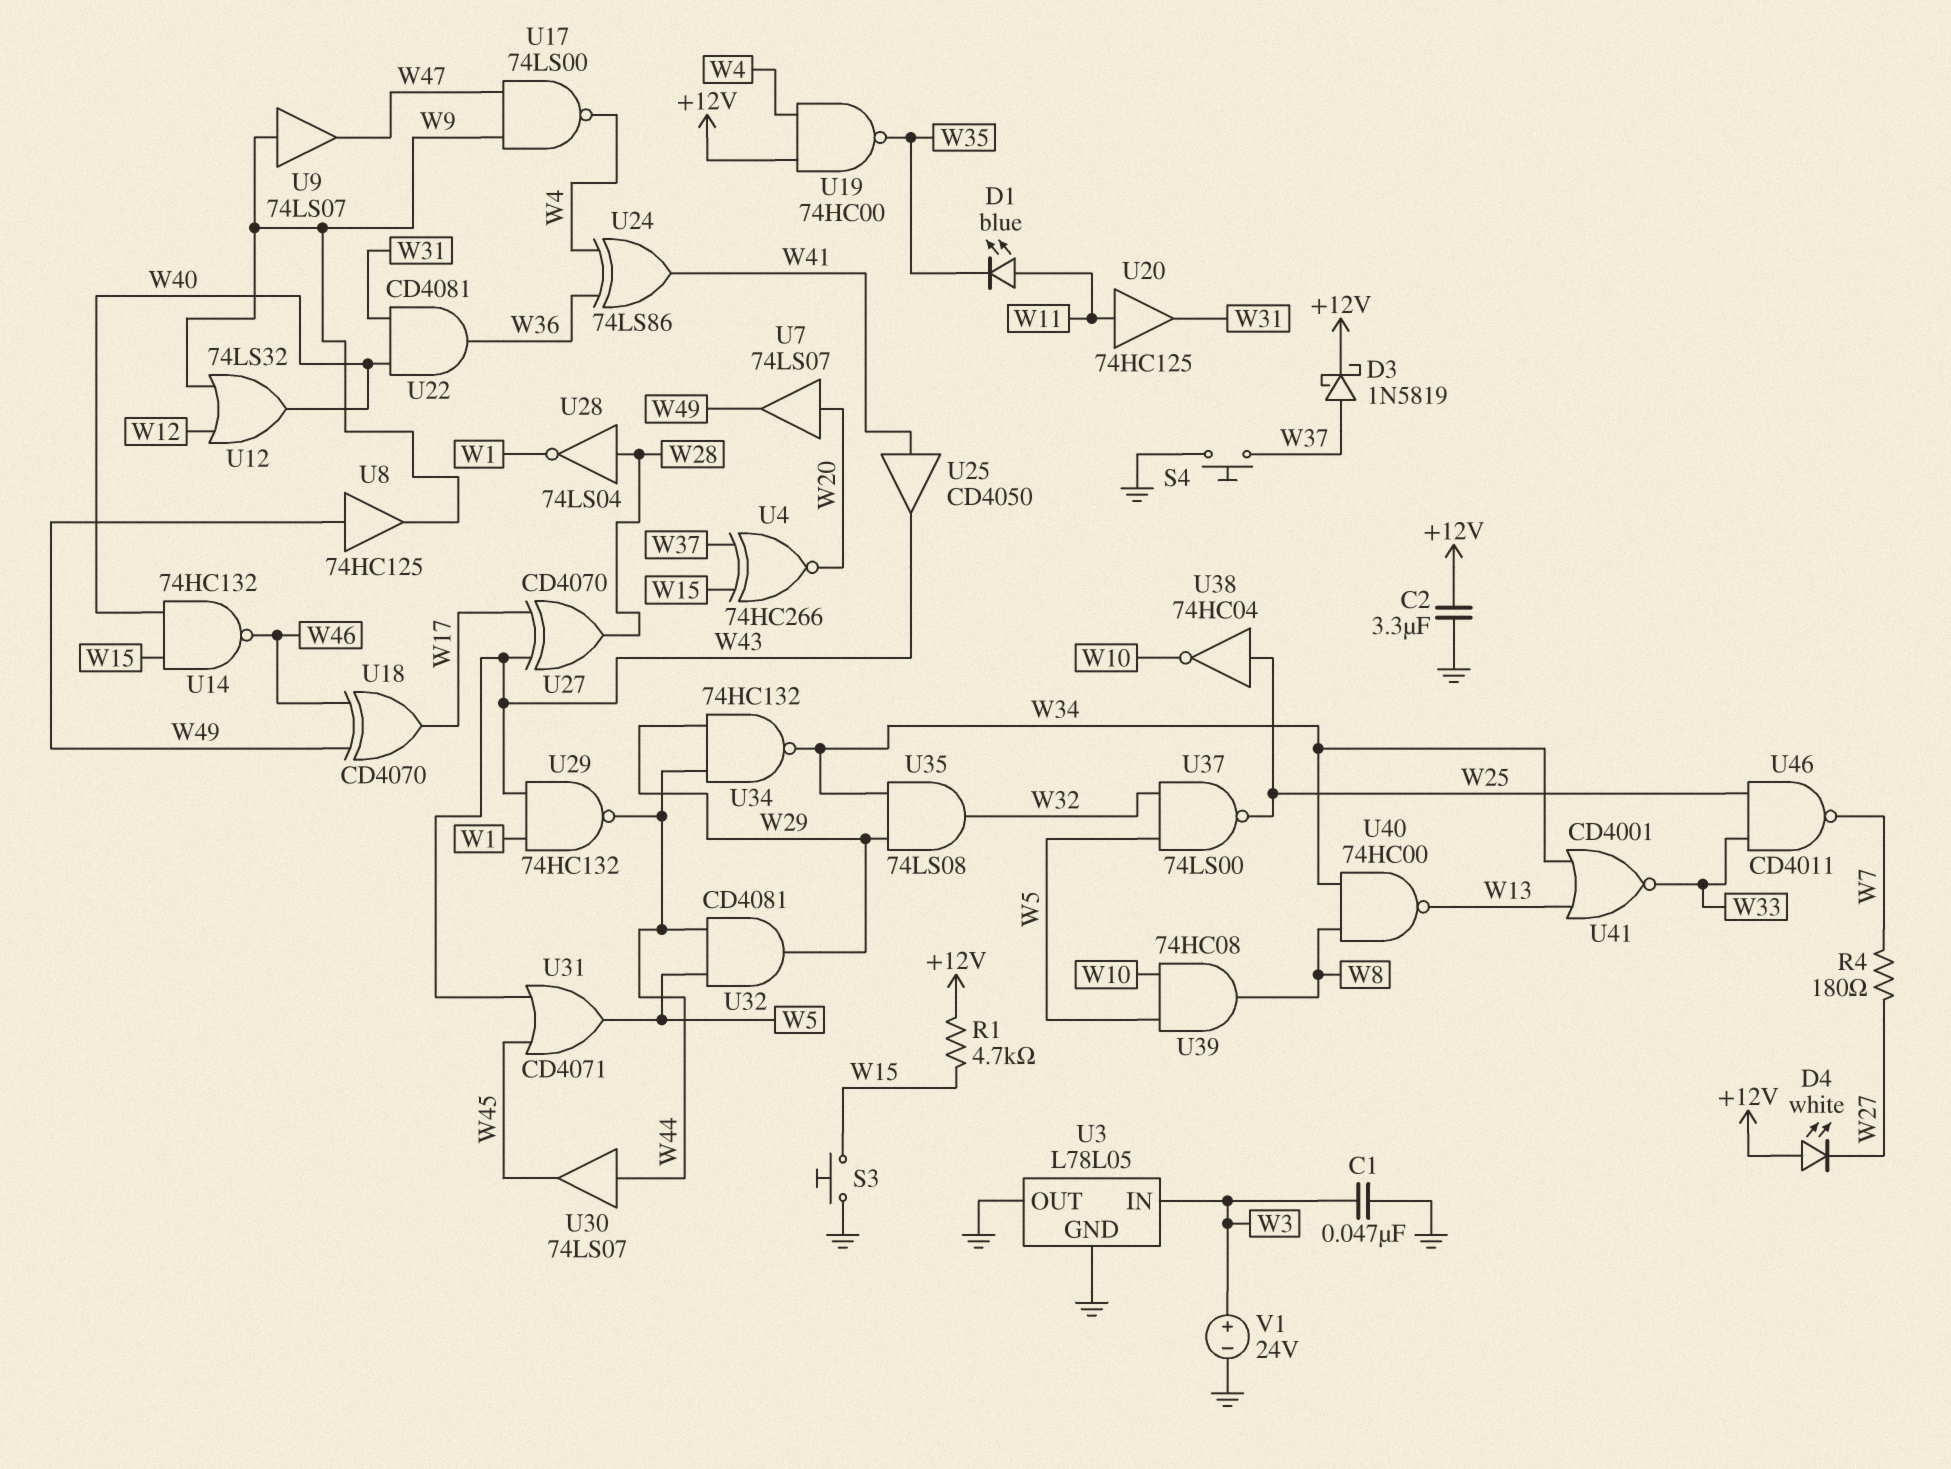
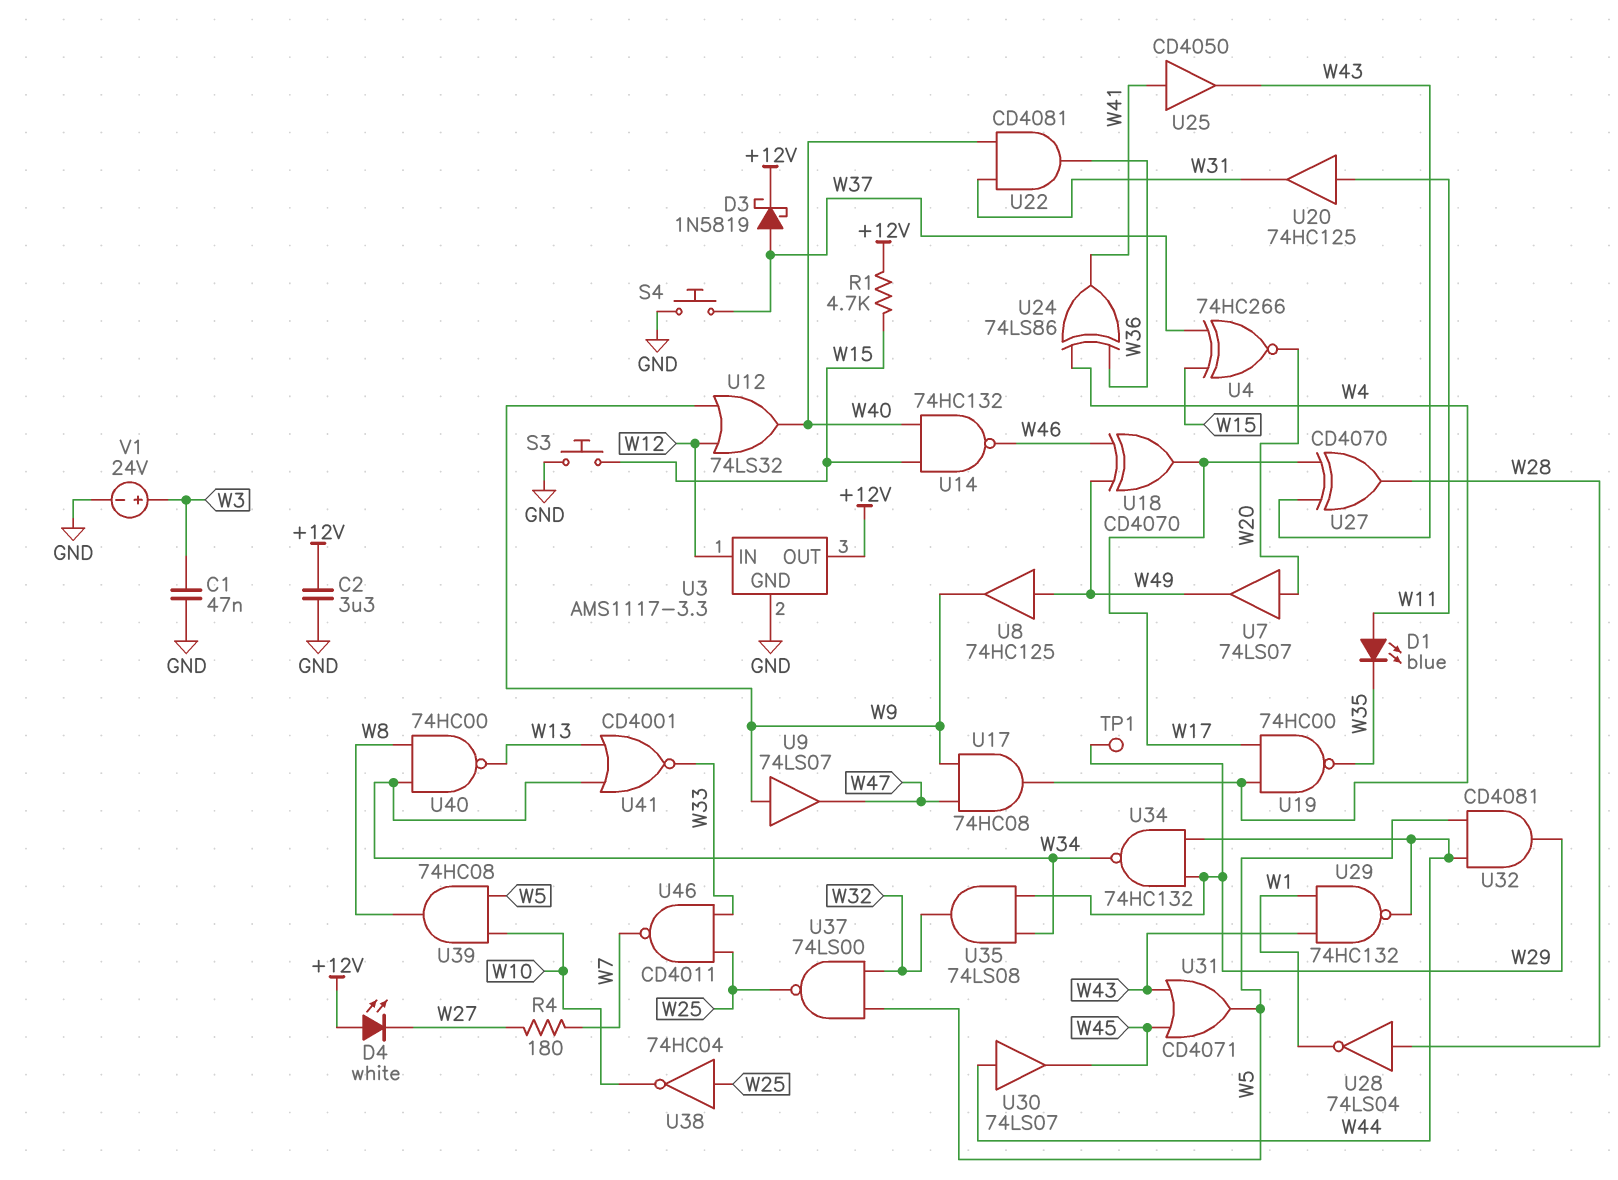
TP1: none -> test point (W29)
U3: L78L05 -> AMS1117-3.3
U3 pin IN: W3 -> W12
U3 pin OUT: GND -> +12V
U17: NAND 74LS00 (in W9, in W47, out W4) -> AND 74HC08 (in W9, in W47, out W4)
U19: NAND 74HC00 (in +12V, in W4, out W35) -> NAND 74HC00 (in W4, in W17, out W35)

